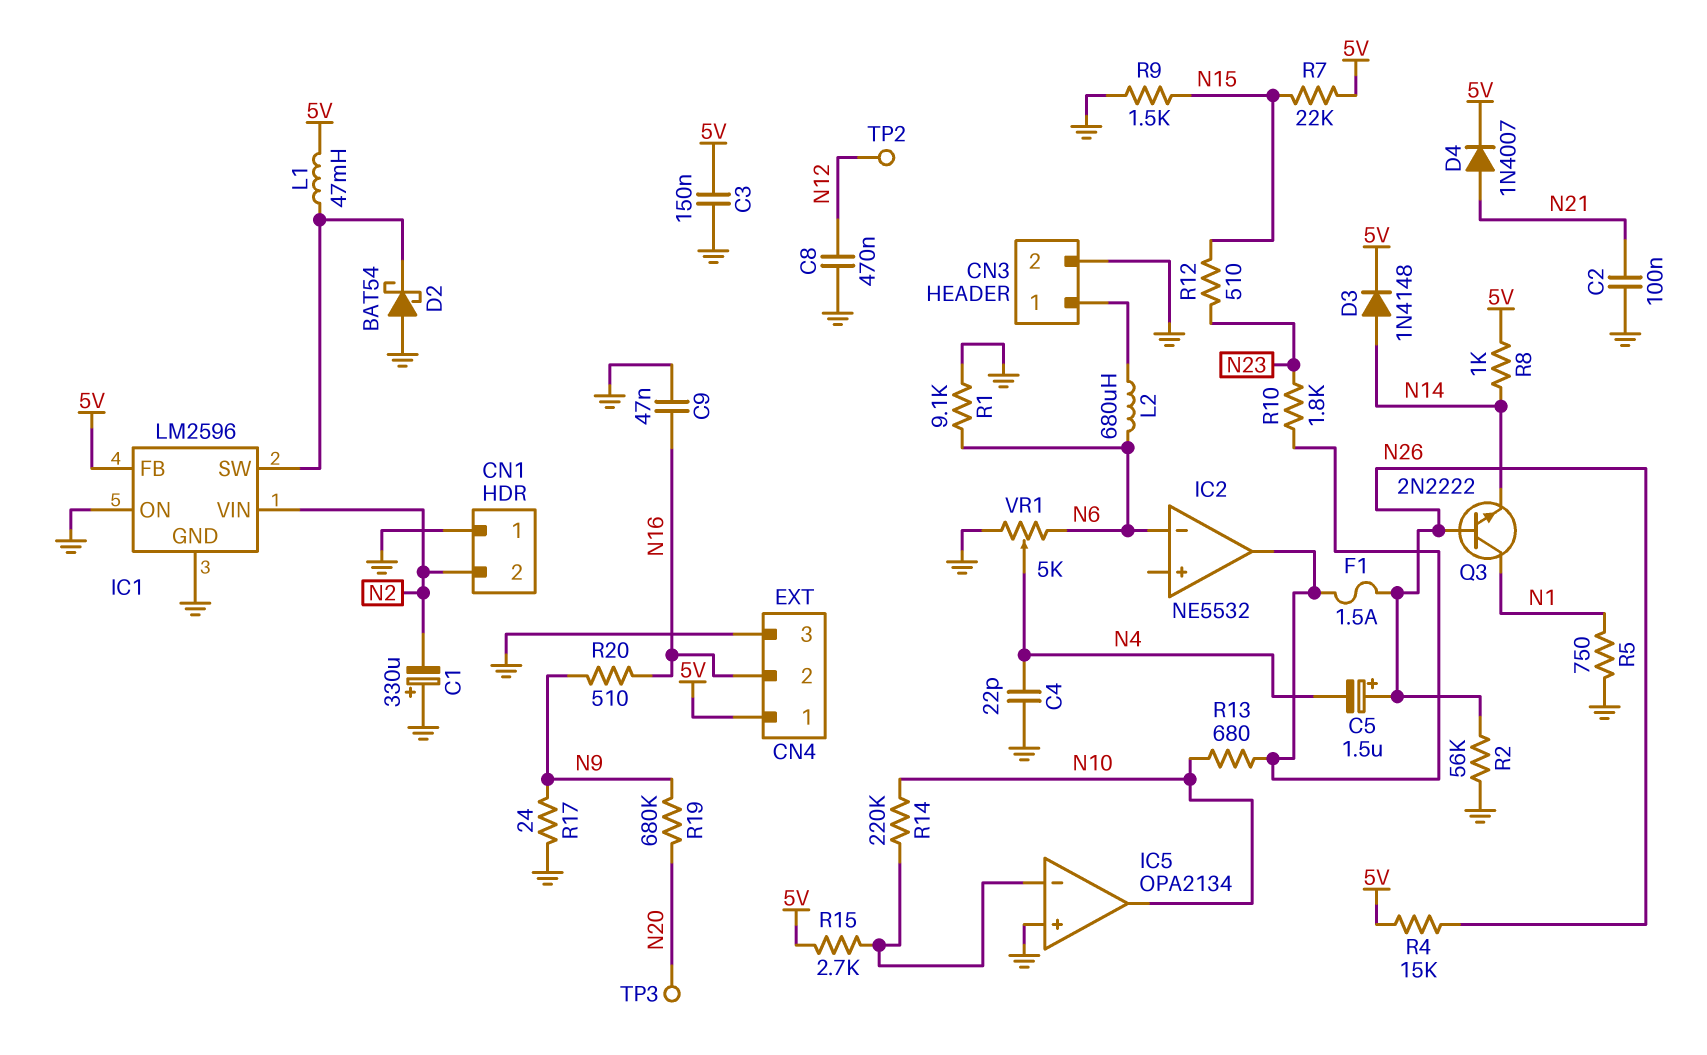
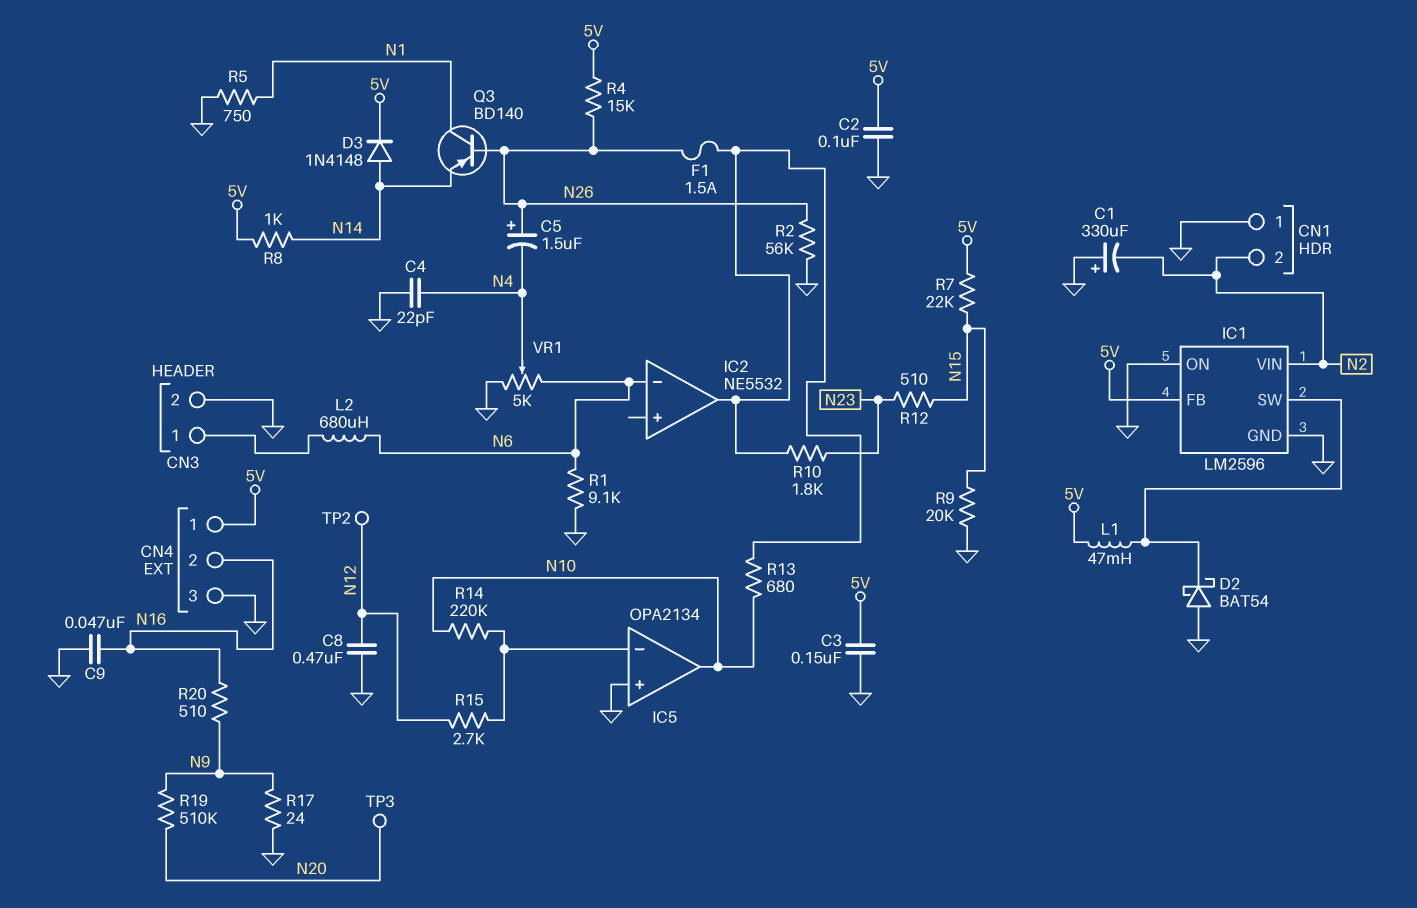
C2: 100nF (GND, N21) -> 100nF (5V, GND)
D4: diode 1N4007 (A N21, K 5V) -> none
Q3: NPN 2N2222 (B N26, C N1, E N14) -> PNP BD140 (B N26, C N1, E N14)
R9: 1.5k (GND, N15) -> 20k (GND, N15)
R15: 2.7k (5V, IC5/in-) -> 2.7k (IC5/in-, N12)
R19: 680k (N9, N20) -> 510k (N9, N20)

